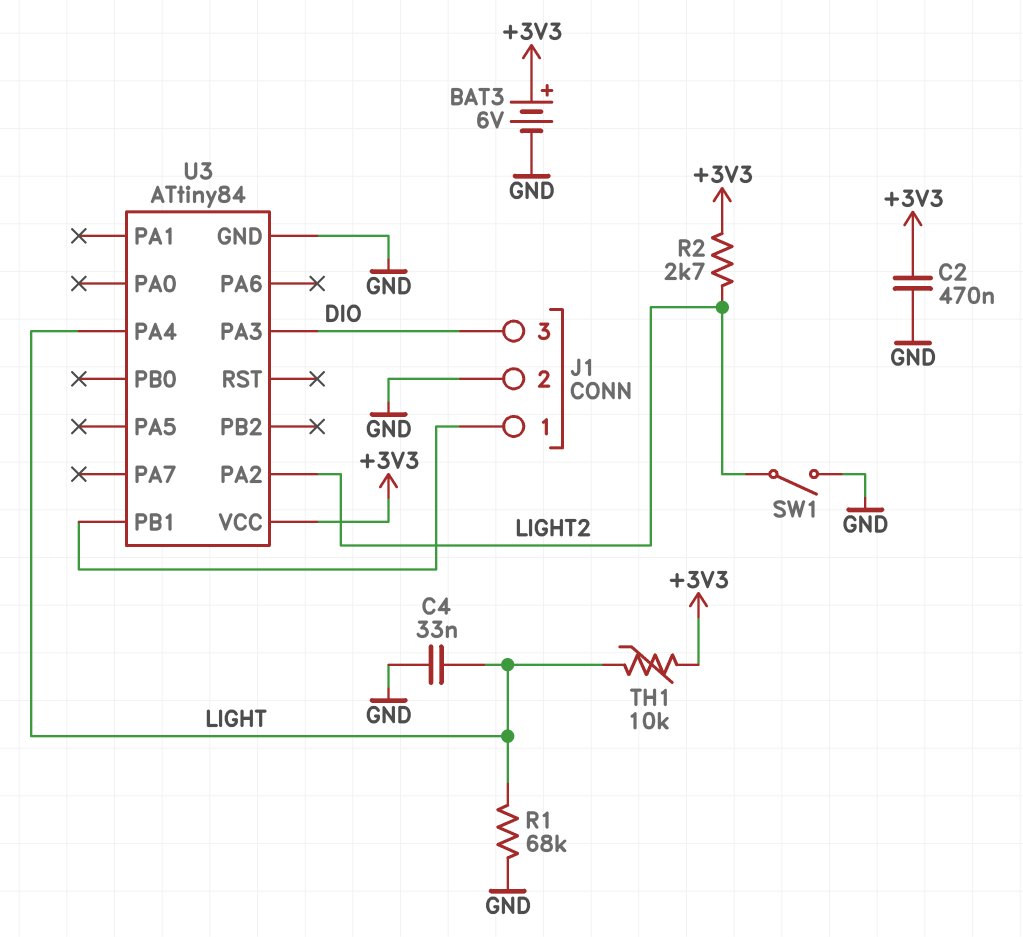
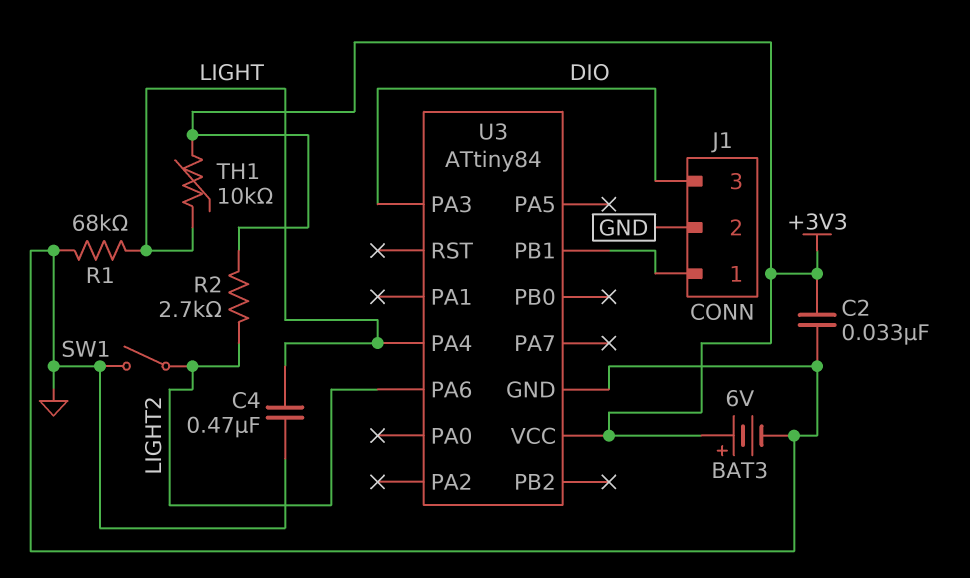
C2: 470nF (+3V3, GND) -> 33nF (+3V3, GND)
C4: 33nF (GND, LIGHT) -> 470nF (GND, LIGHT)
U3 pin PA2: LIGHT2 -> none
U3 pin PA6: none -> LIGHT2

